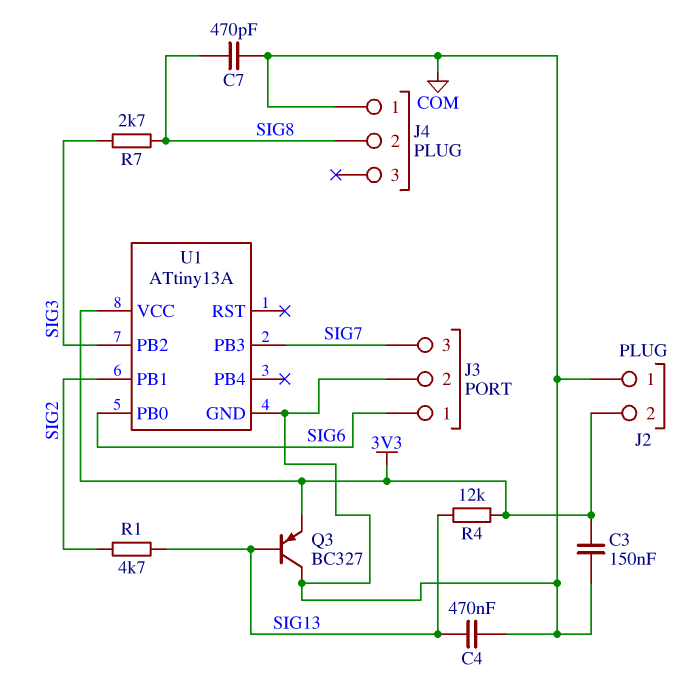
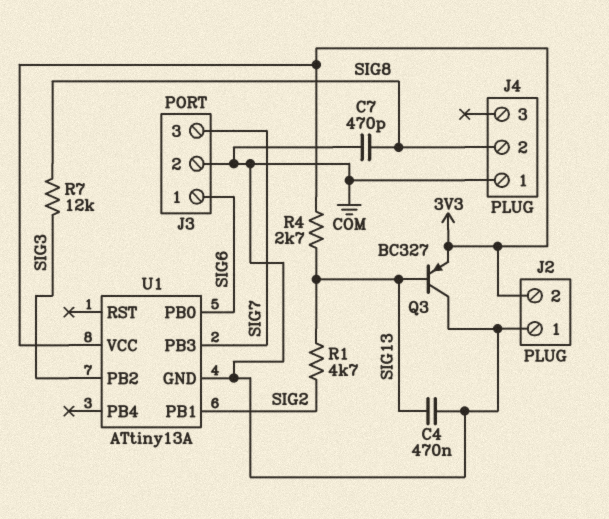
C3: 150nF (3V3, COM) -> none
R4: 12k (3V3, SIG13) -> 2.7k (3V3, SIG13)
R7: 2.7k (SIG3, SIG8) -> 12k (SIG3, SIG8)

